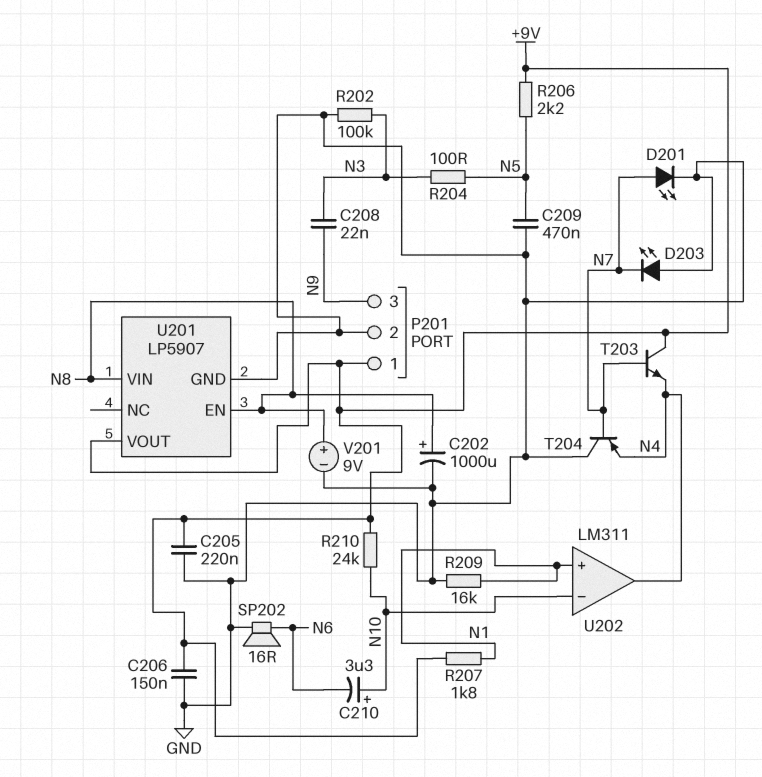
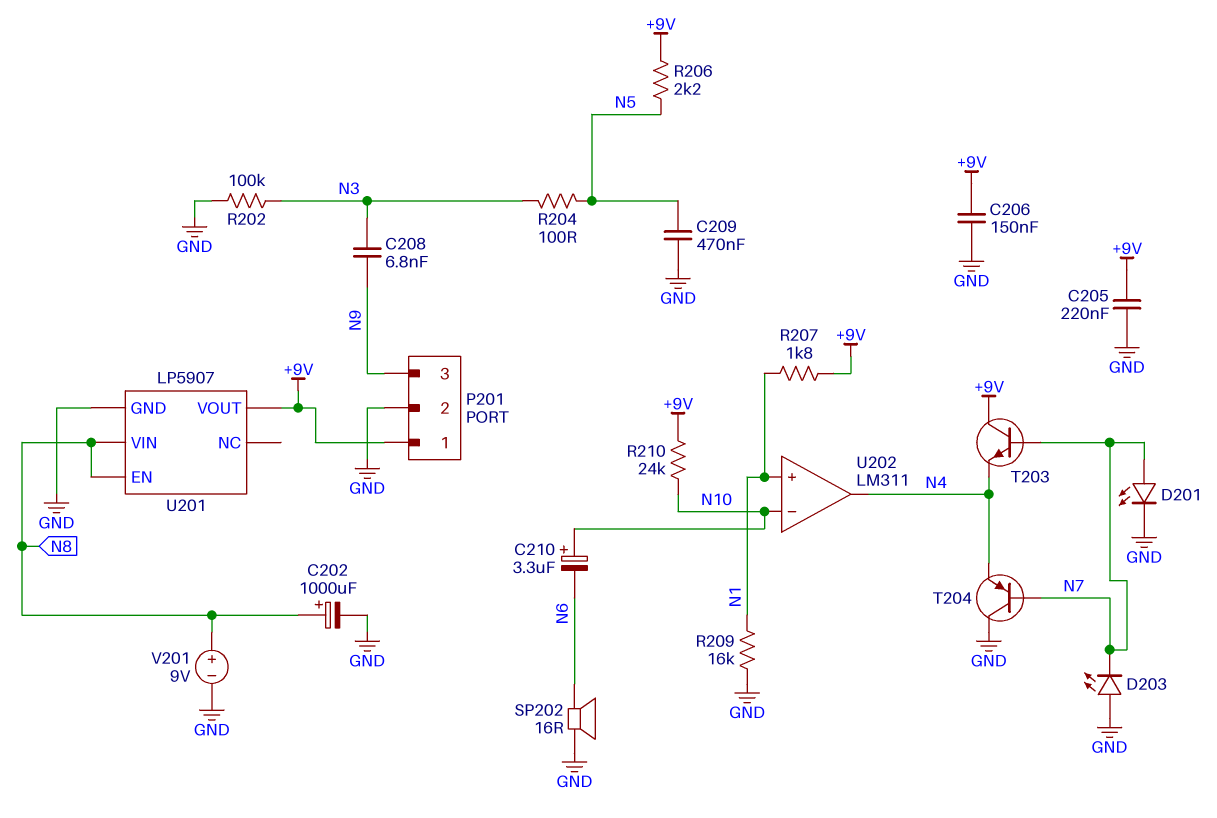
C208: 22nF (N3, N9) -> 6.8nF (N3, N9)

